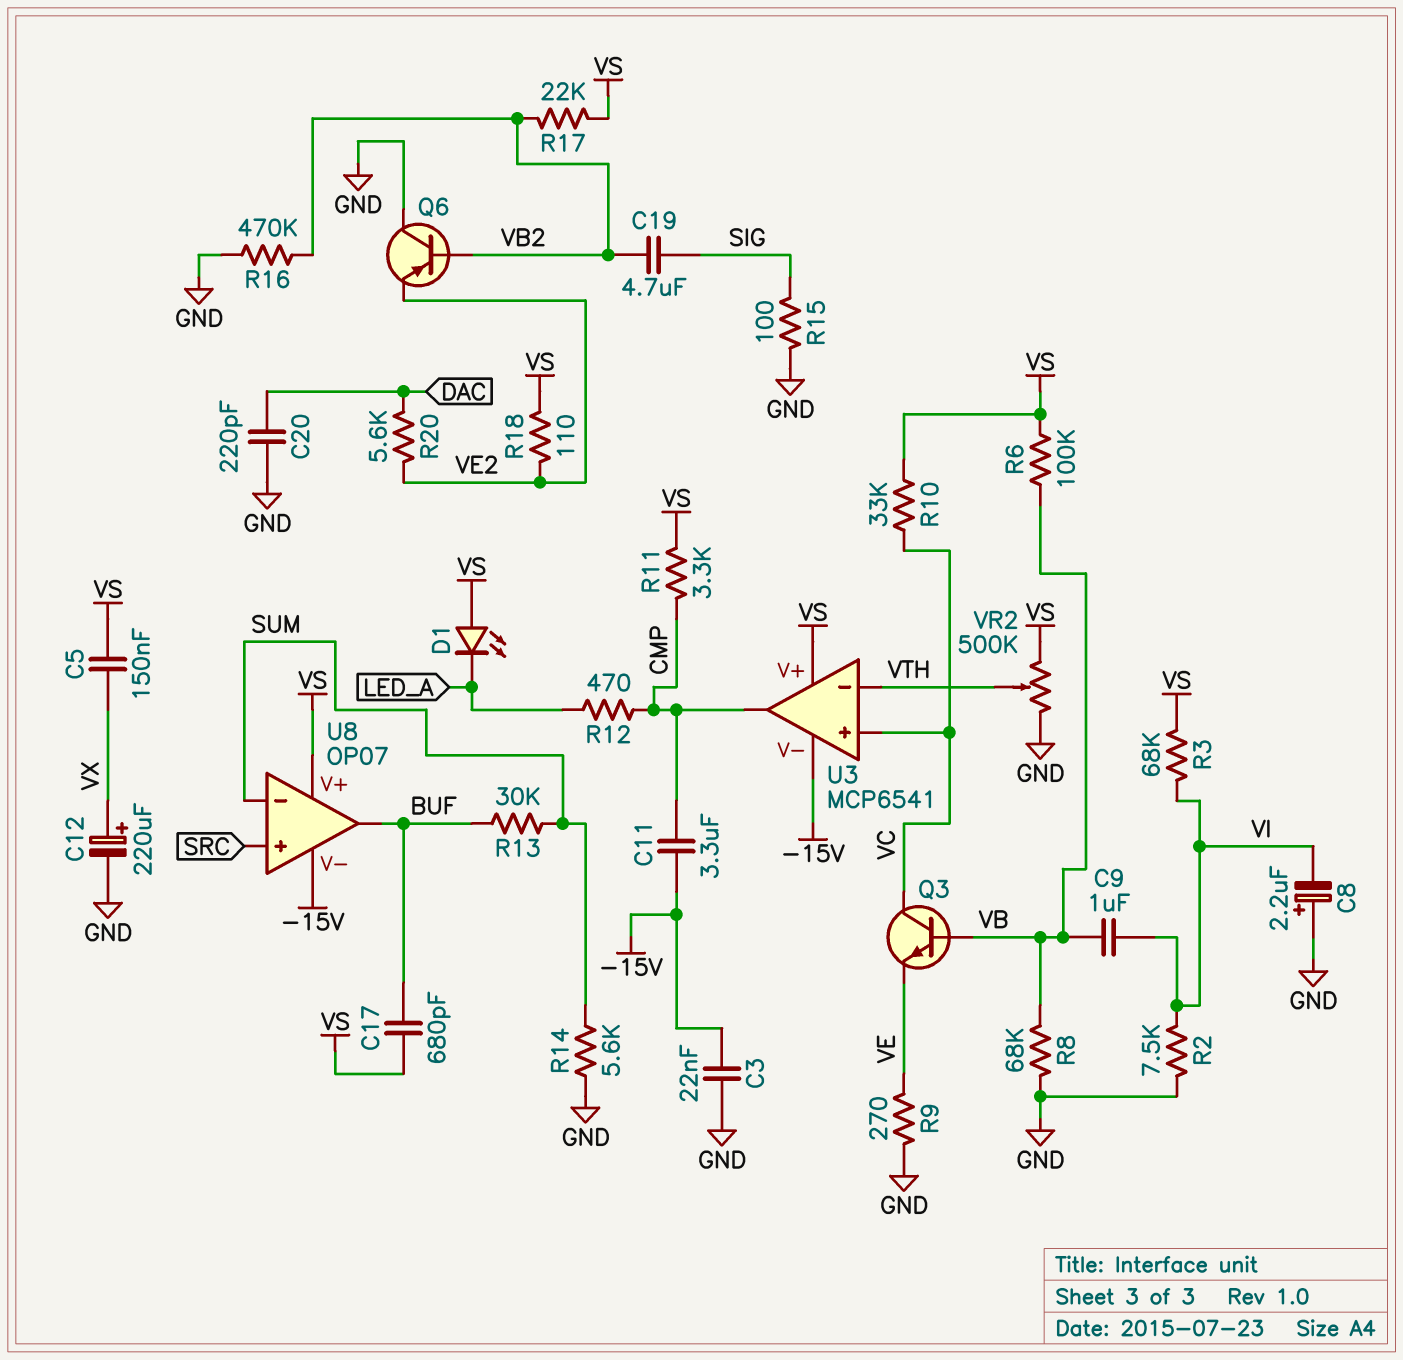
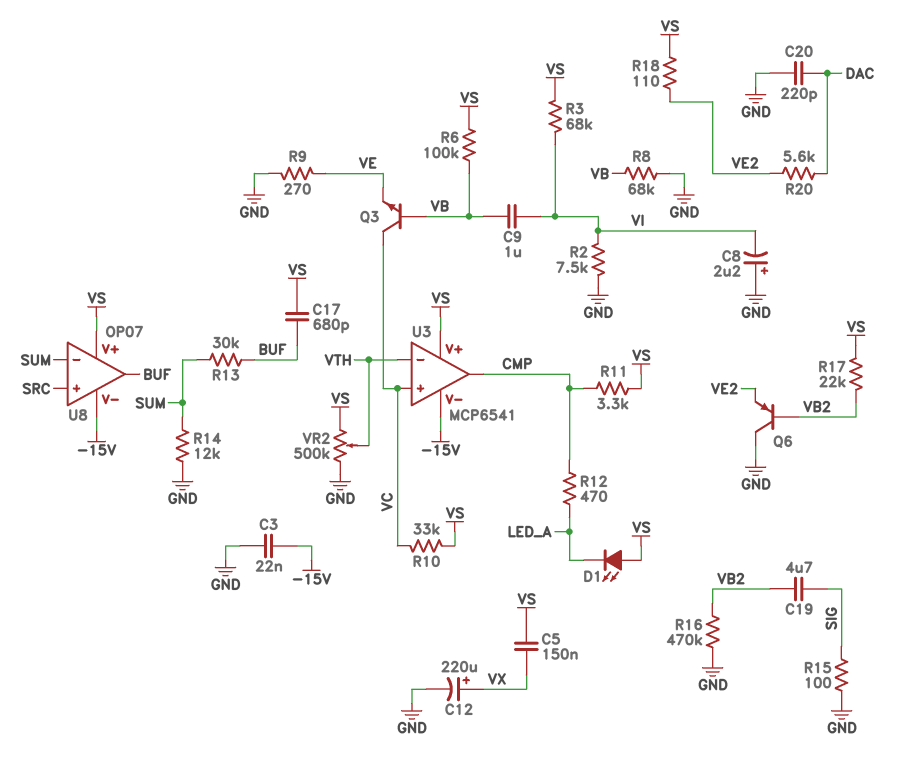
C11: 3.3uF (-15V, CMP) -> none
R14: 5.6k (GND, SUM) -> 12k (GND, SUM)

